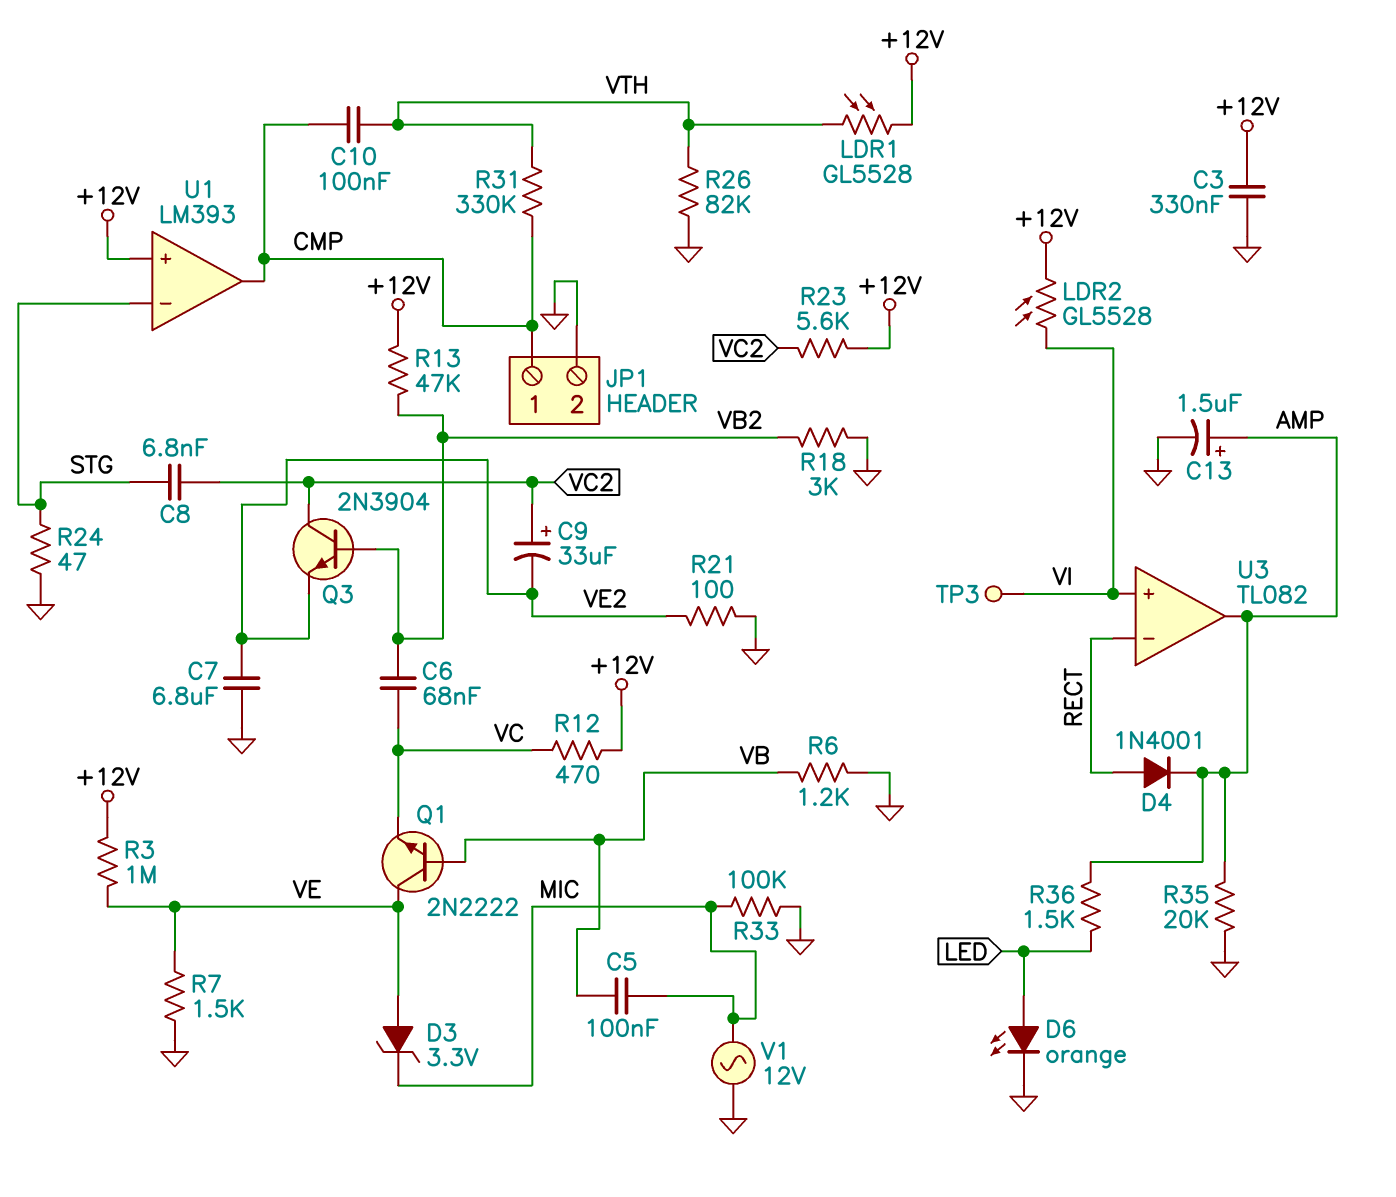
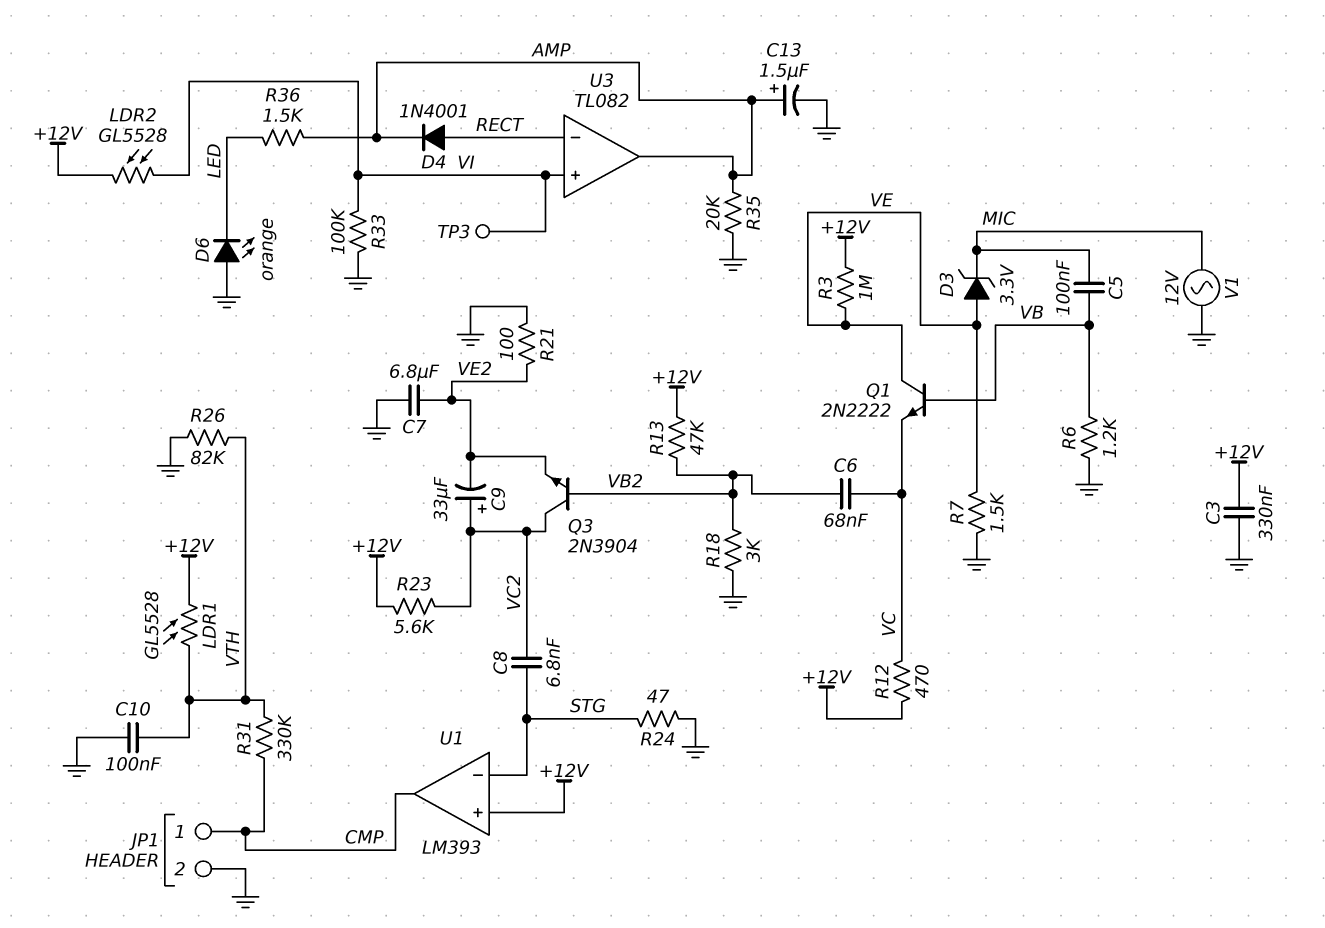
C10: 100nF (CMP, VTH) -> 100nF (GND, VTH)
D6: LED orange (A LED, K GND) -> LED orange (A GND, K LED)
R33: 100k (GND, MIC) -> 100k (GND, VI)

